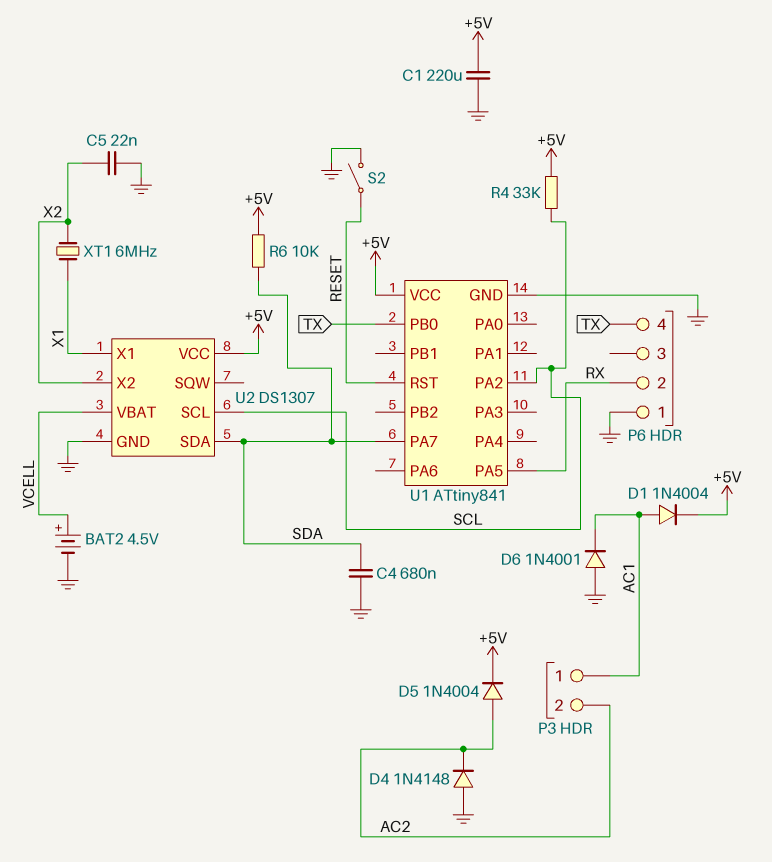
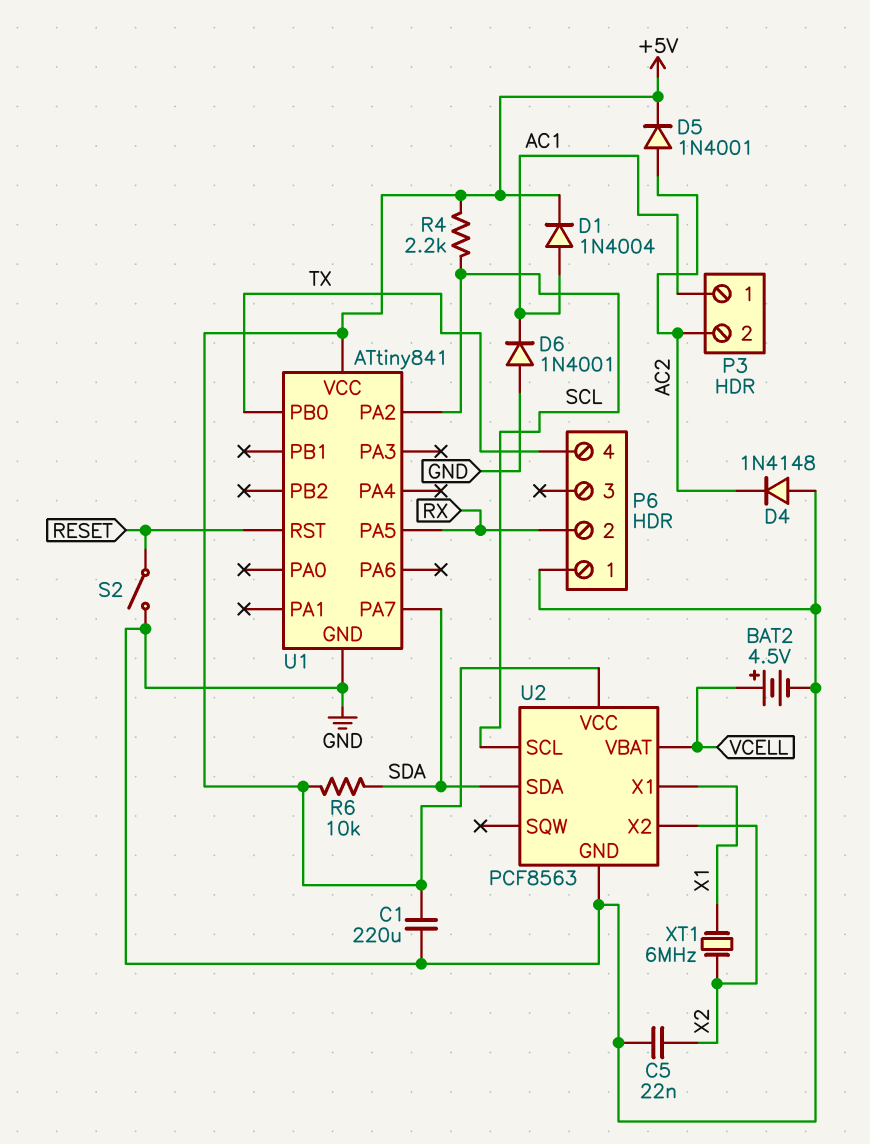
C4: 680nF (GND, SDA) -> none
D5: diode 1N4004 (A AC2, K +5V) -> diode 1N4001 (A AC2, K +5V)
R4: 33k (+5V, SCL) -> 2.2k (+5V, SCL)
U2: DS1307 -> PCF8563

